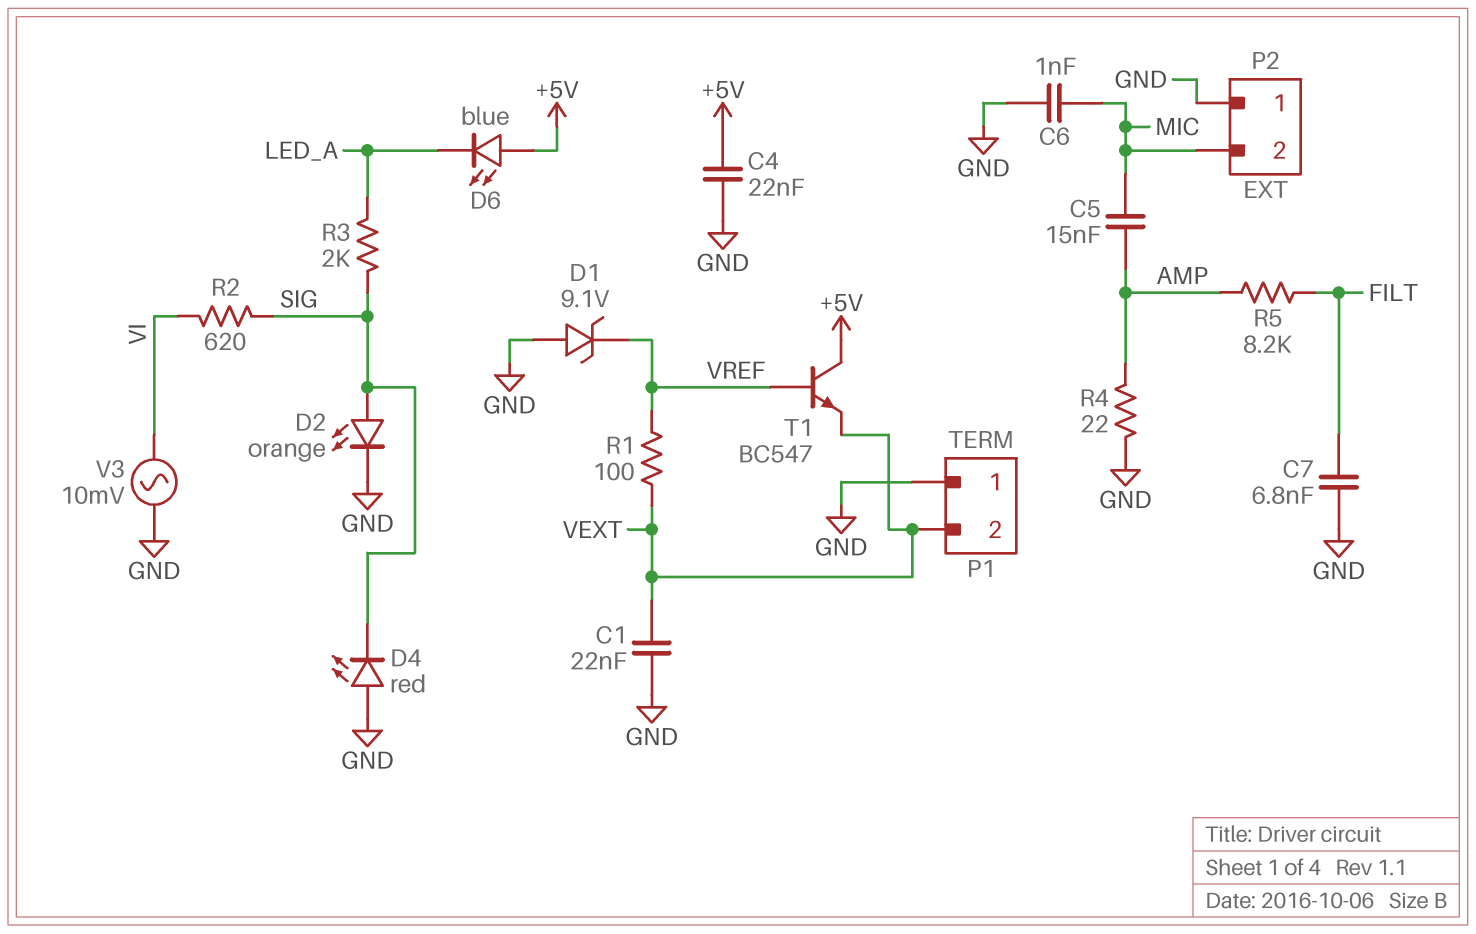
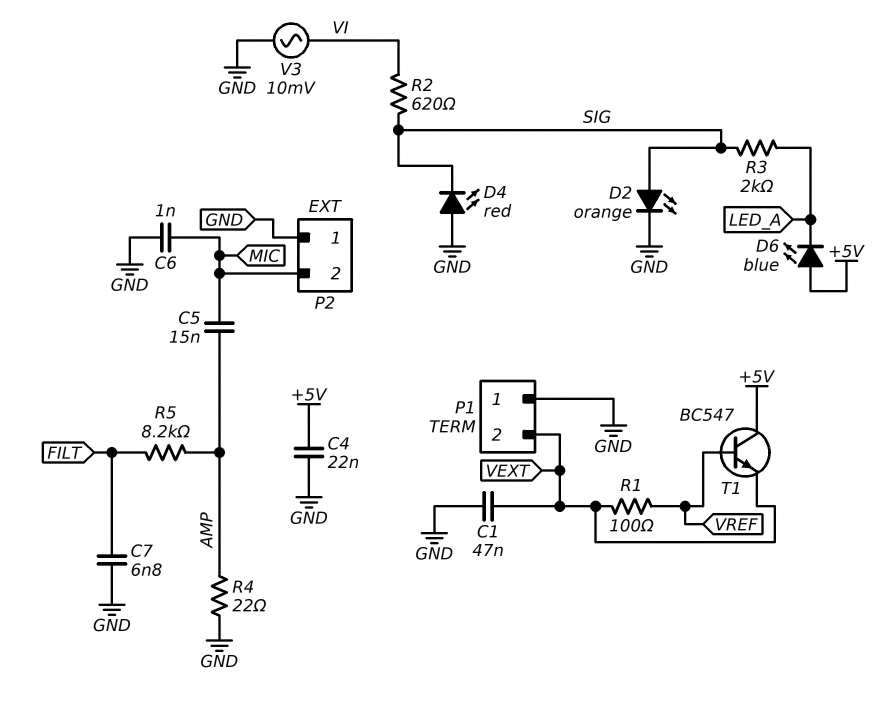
C1: 22nF (GND, VEXT) -> 47nF (GND, VEXT)
D1: zener 9.1V (A GND, K VREF) -> none

